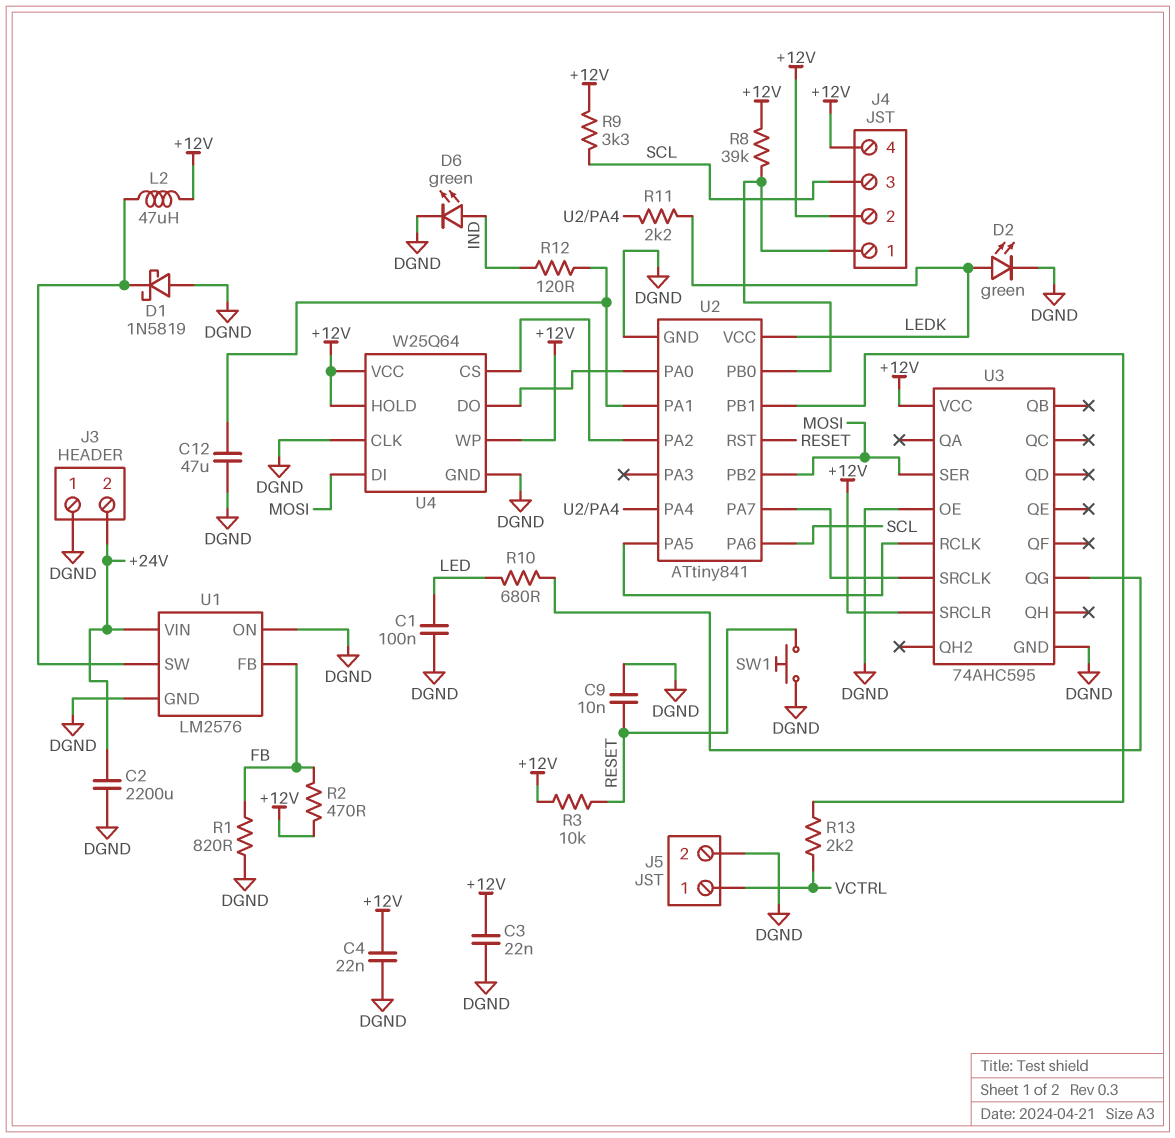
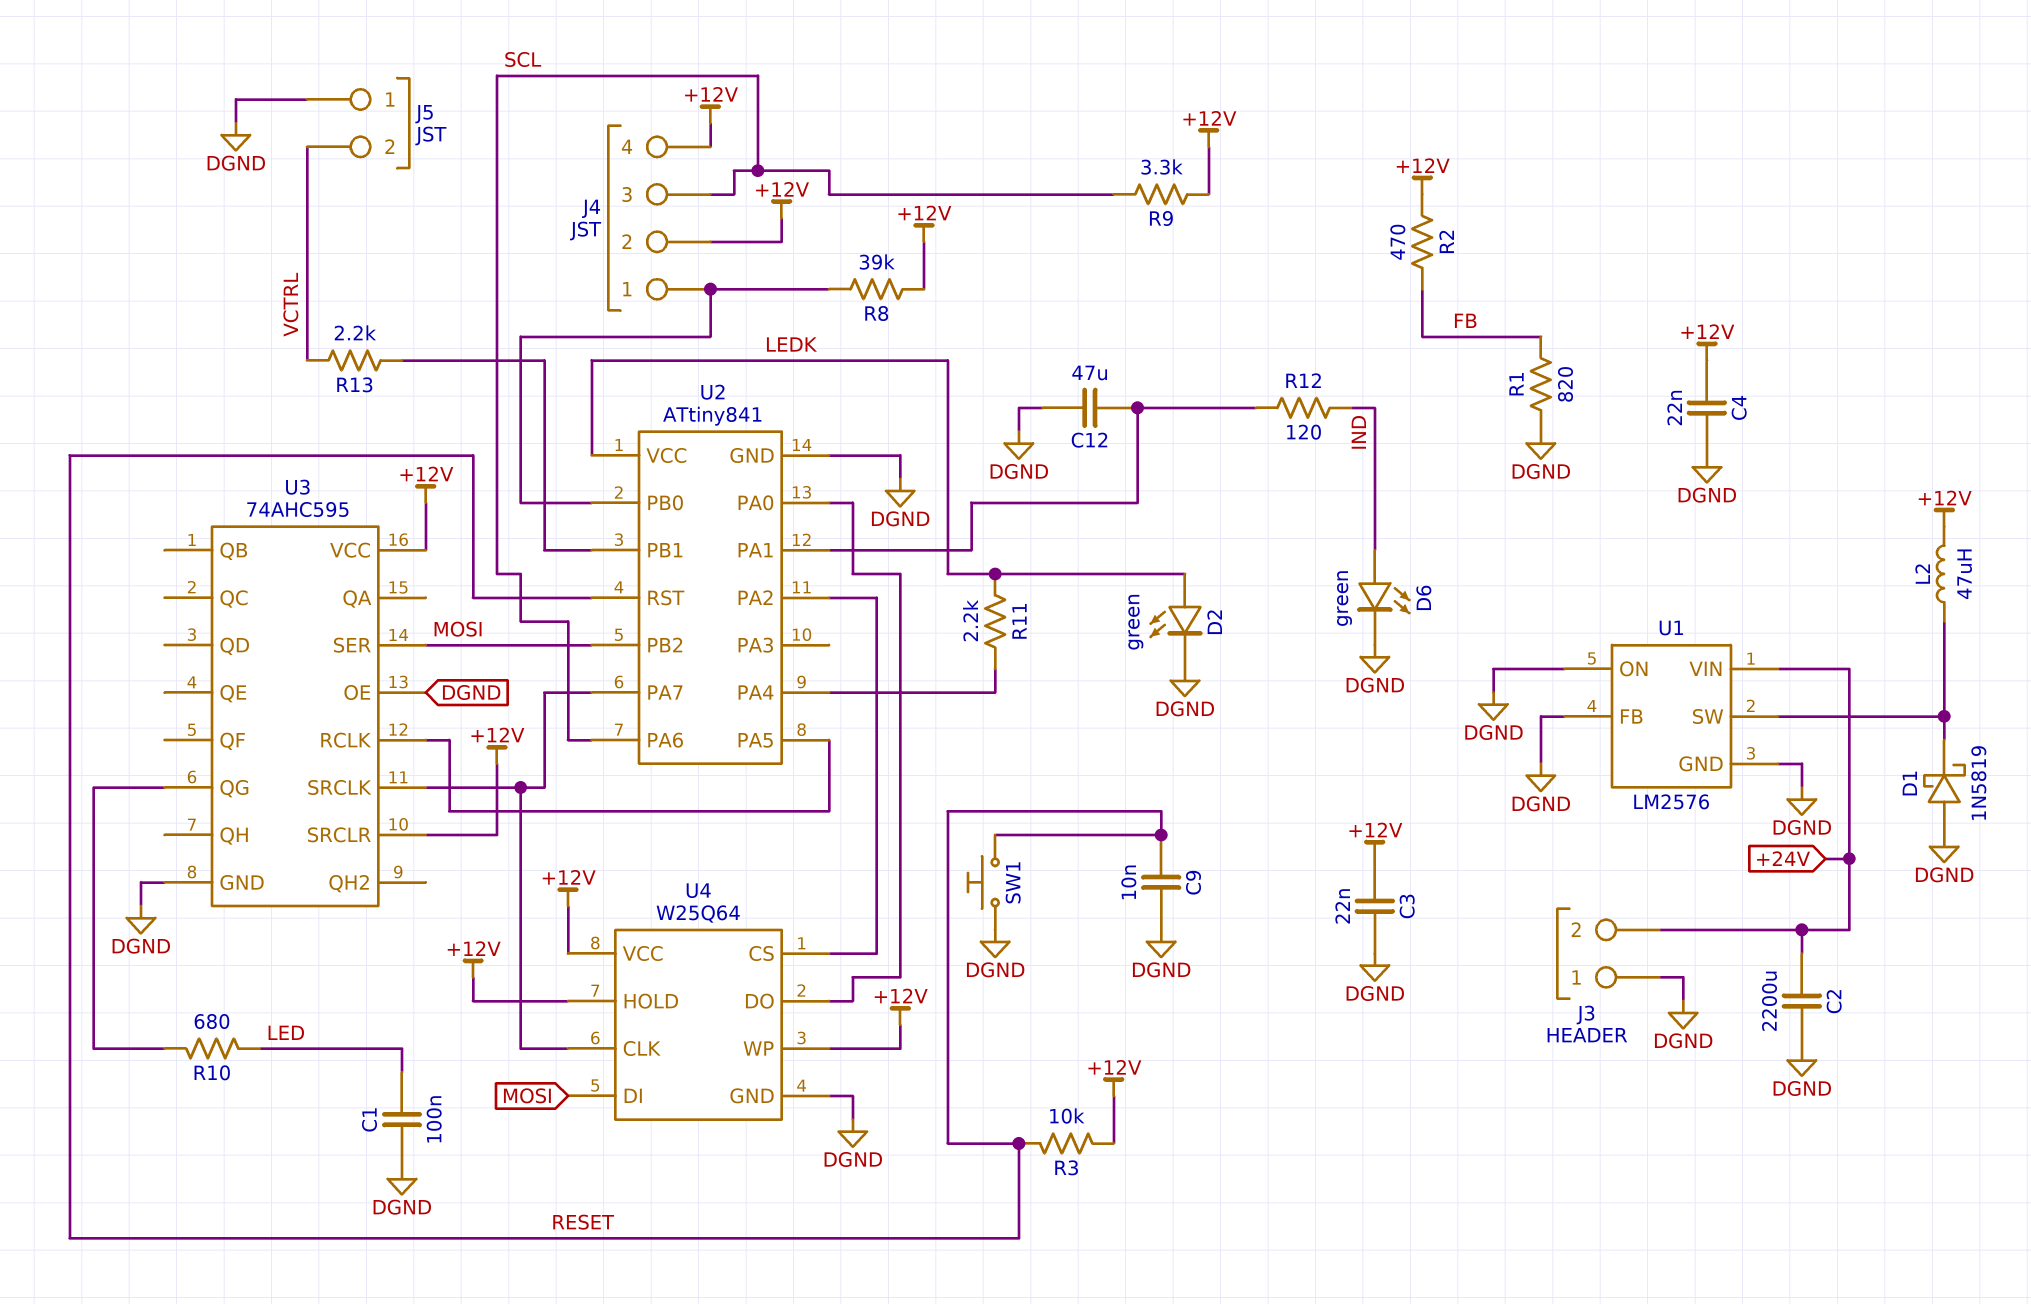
J5 pin 1: VCTRL -> DGND
J5 pin 2: DGND -> VCTRL
U1 pin FB: FB -> DGND
U4 pin CLK: DGND -> U2/PA7

